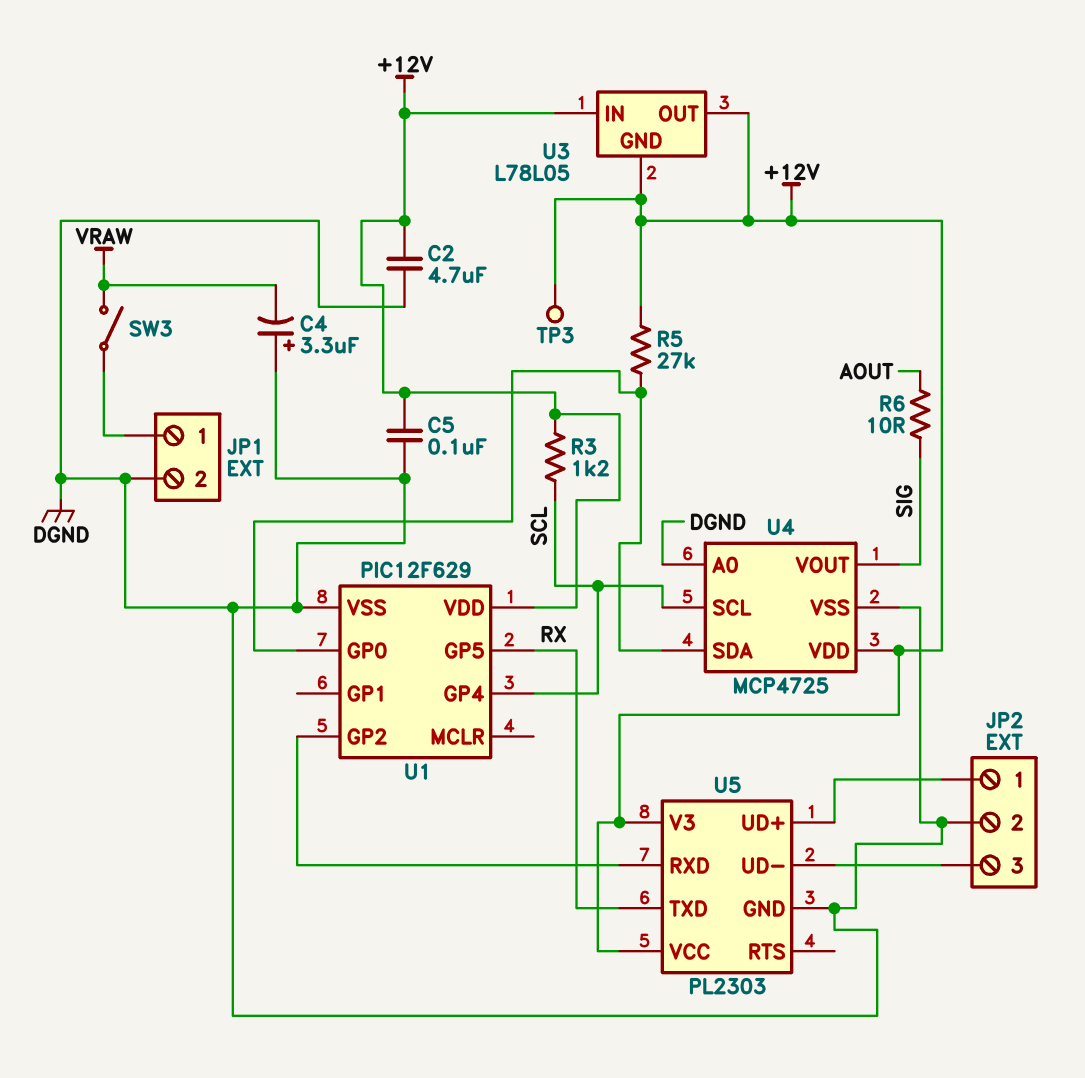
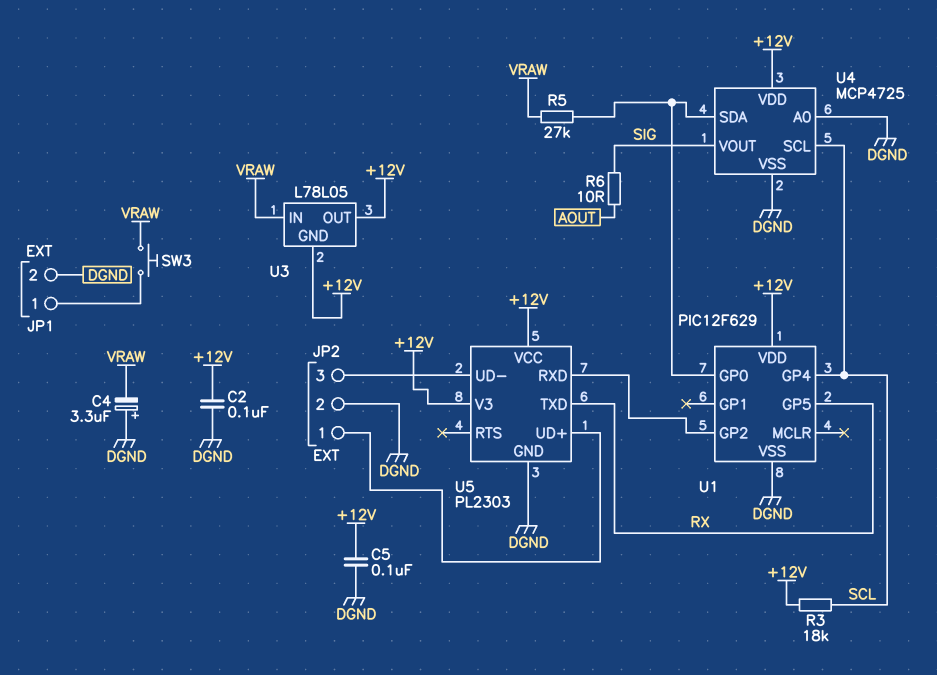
C2: 4.7uF (+12V, DGND) -> 100nF (+12V, DGND)
R3: 1.2k (+12V, SCL) -> 18k (+12V, SCL)
R5: 27k (+12V, U1/GP0) -> 27k (U1/GP0, VRAW)
SW3: switch (JP1/1, VRAW) -> button (JP1/1, VRAW)
TP3: test point (+12V) -> none
U3 pin IN: +12V -> VRAW

